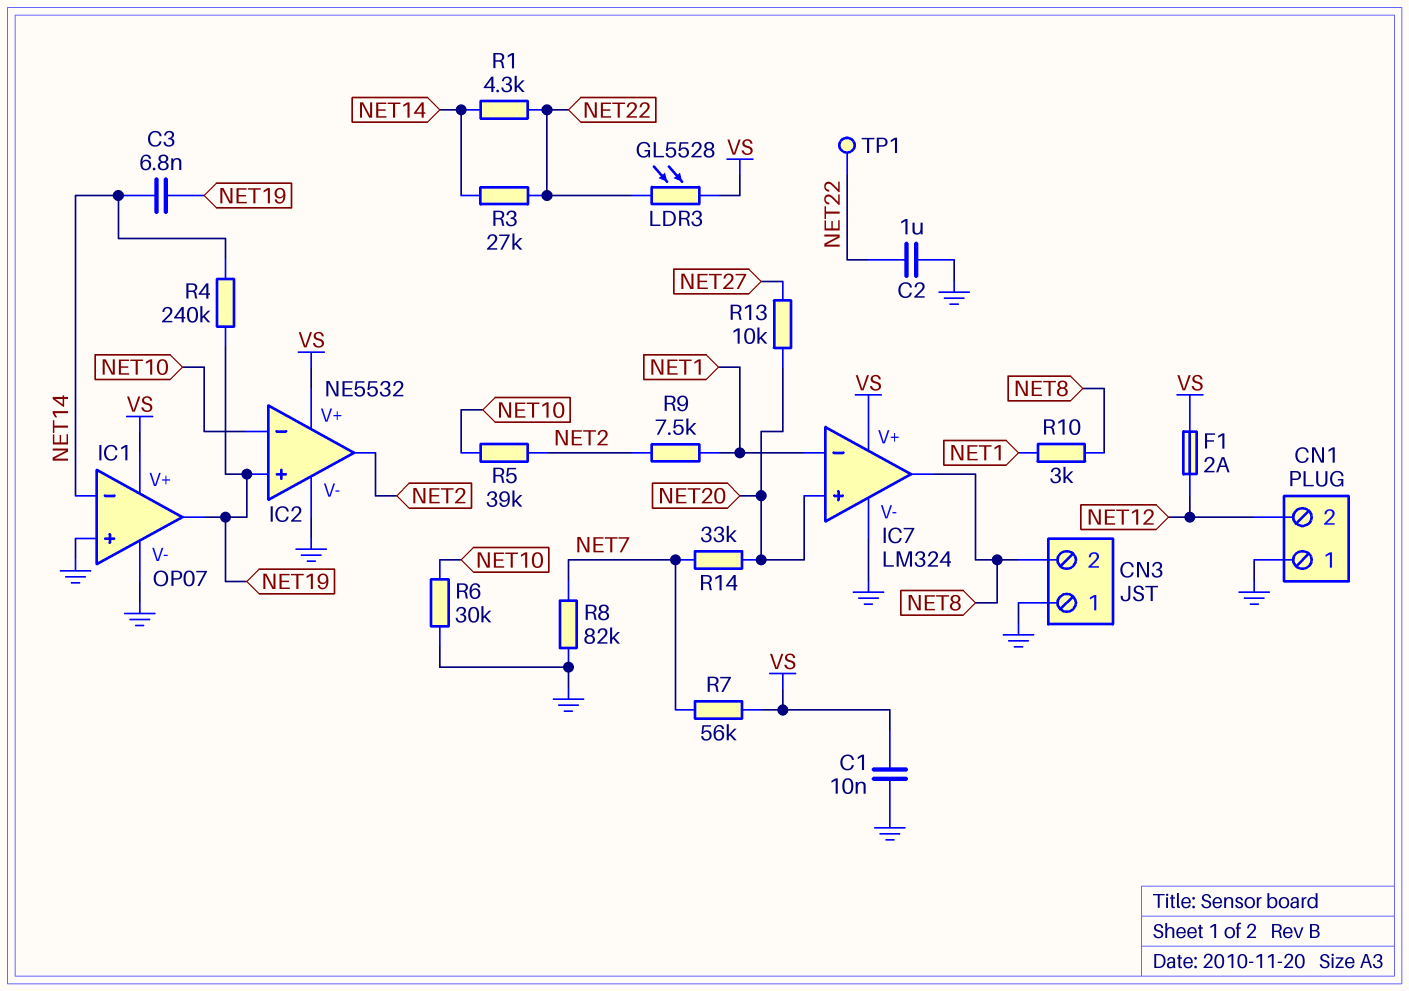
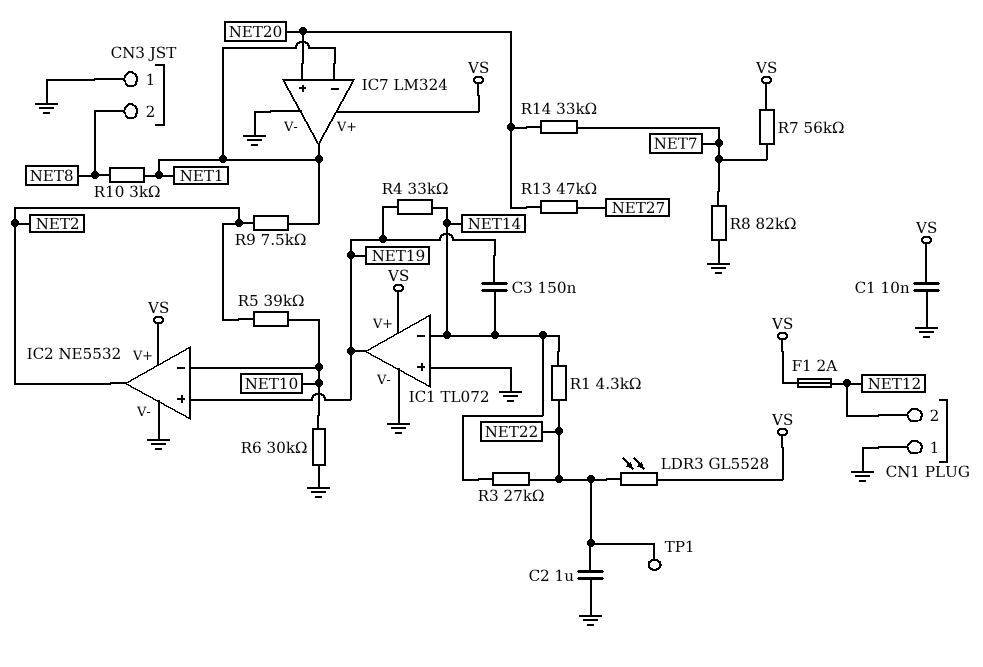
C3: 6.8nF (NET14, NET19) -> 150nF (NET14, NET19)
IC1: OP07 -> TL072
IC7 pin out: NET8 -> NET1
R4: 240k (NET14, NET19) -> 33k (NET14, NET19)
R13: 10k (NET20, NET27) -> 47k (NET20, NET27)

